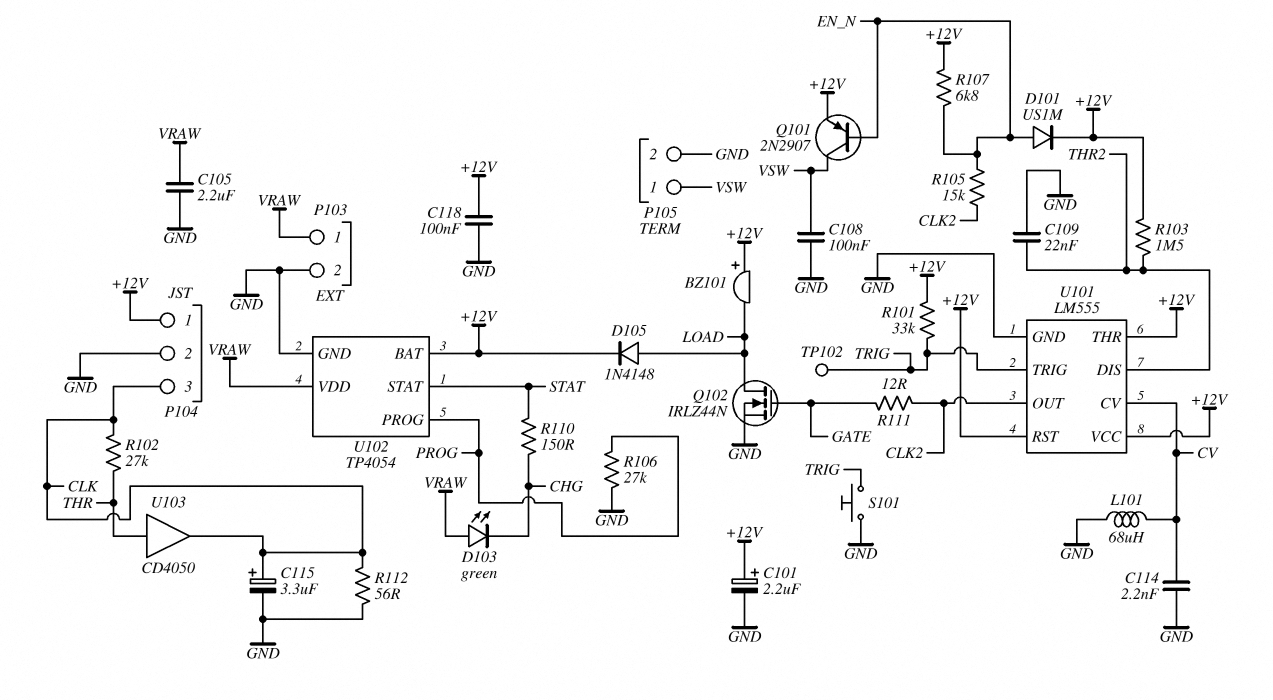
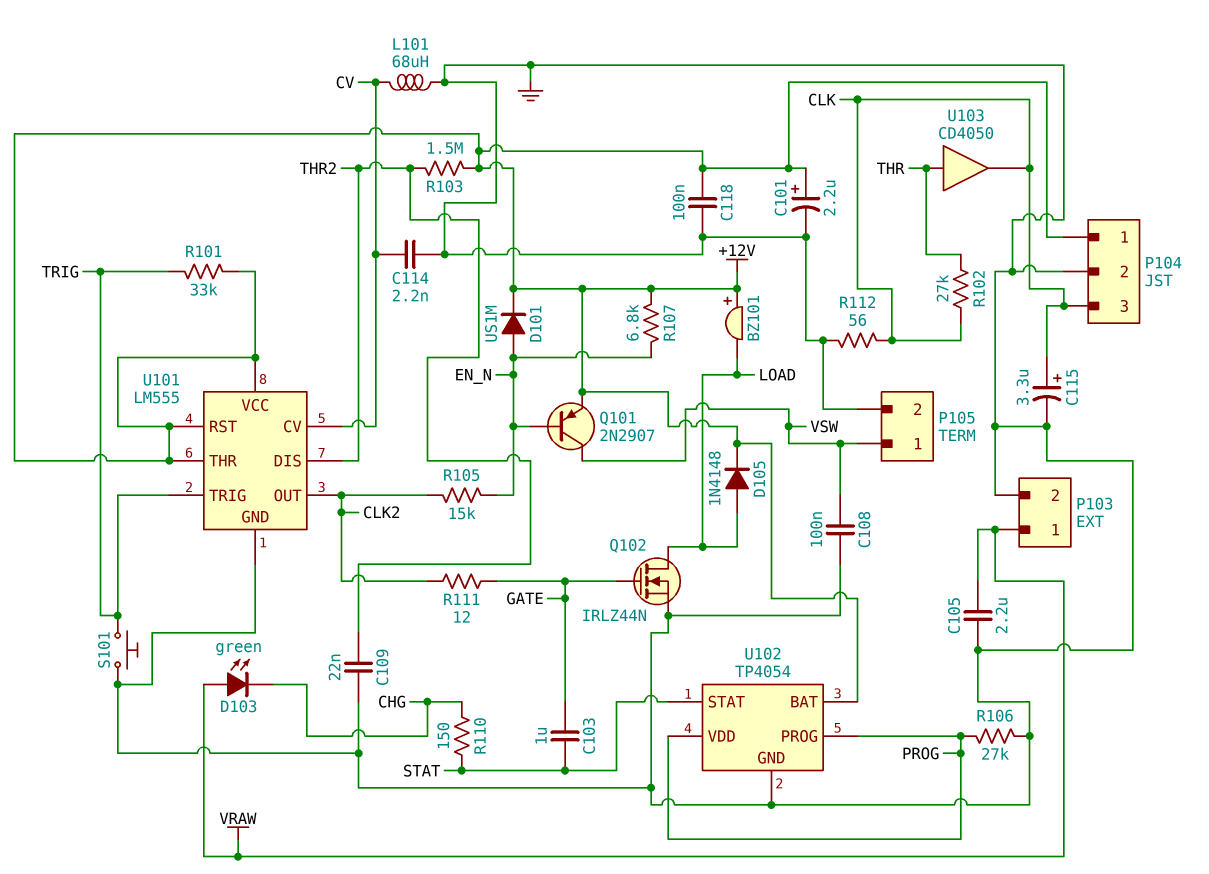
C103: none -> 1uF (GATE, STAT)
TP102: test point (TRIG) -> none
U102 pin VDD: VRAW -> PROG

